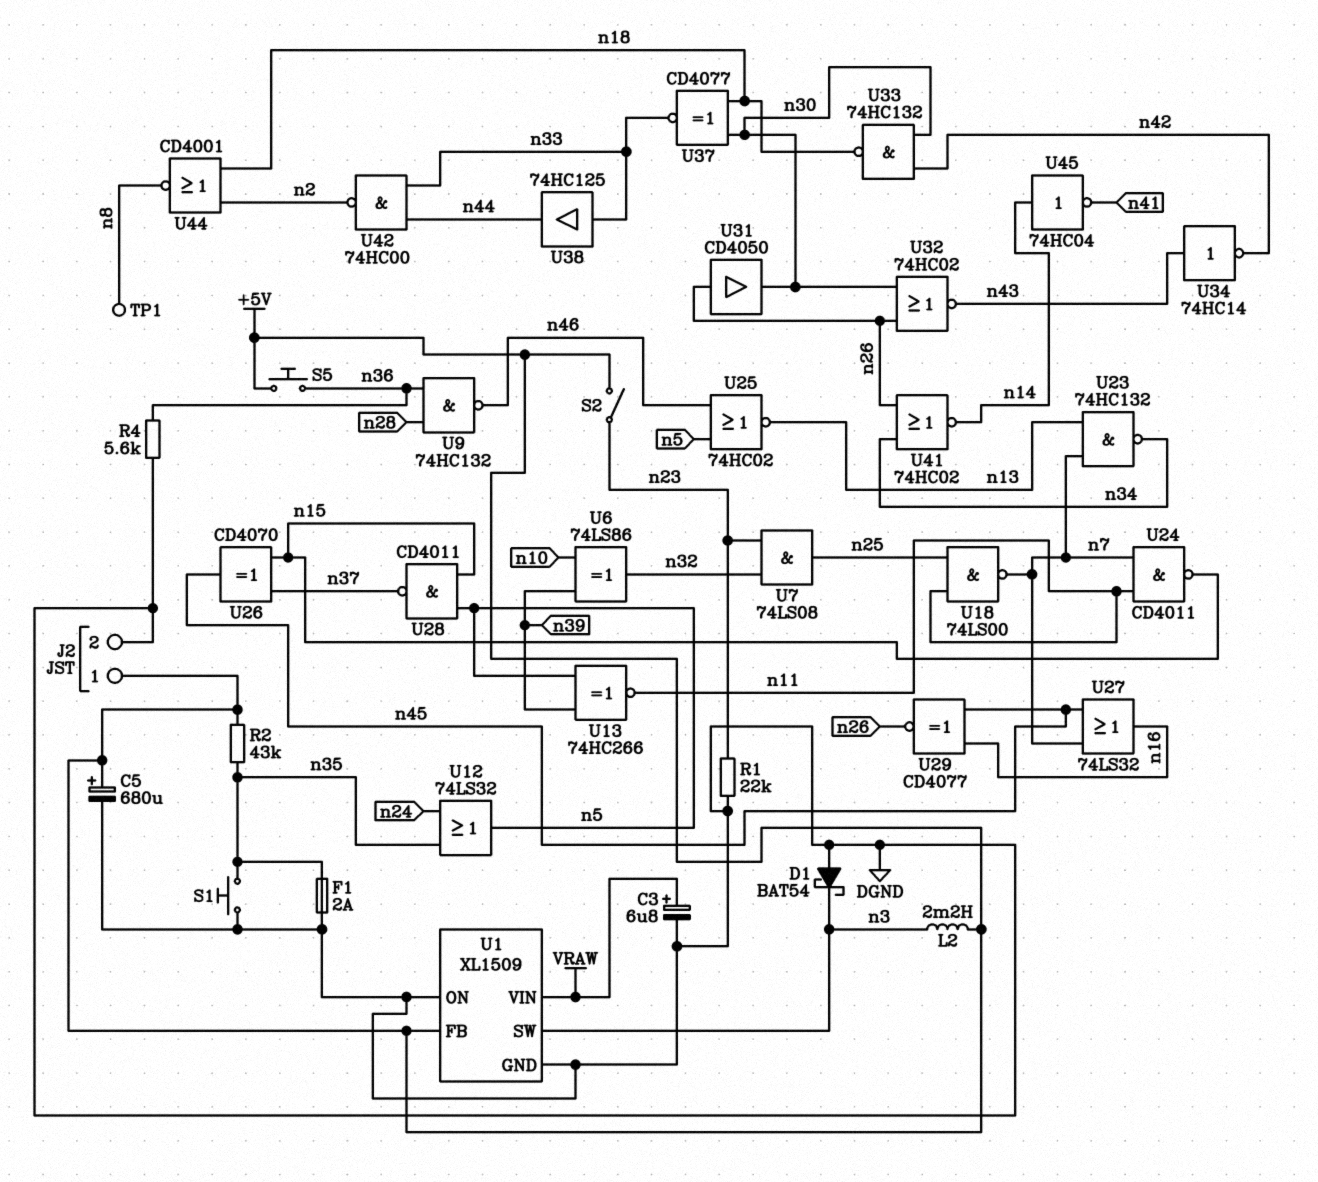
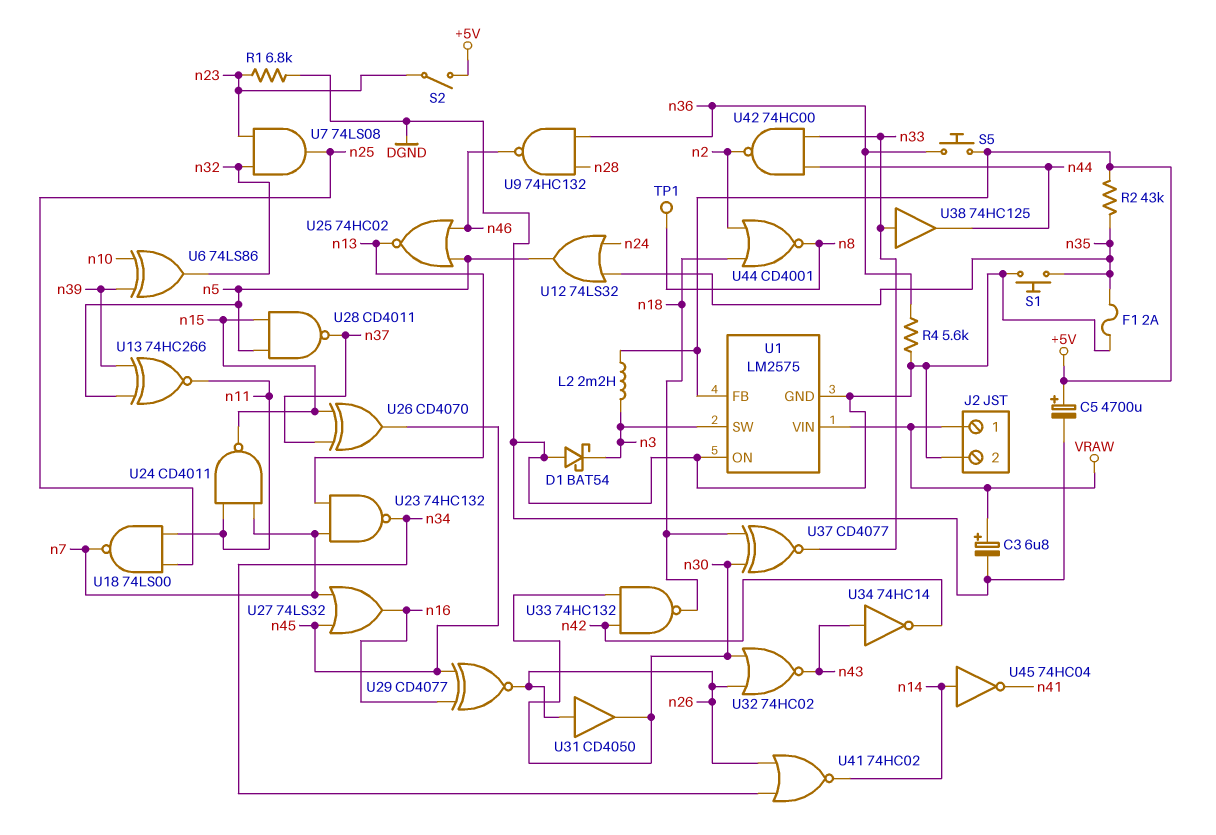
C5: 680uF (plus +5V, minus DGND) -> 4700uF (plus +5V, minus DGND)
J2 pin 1: +5V -> VRAW
R1: 22k (DGND, n23) -> 6.8k (DGND, n23)
U1: XL1509 -> LM2575

